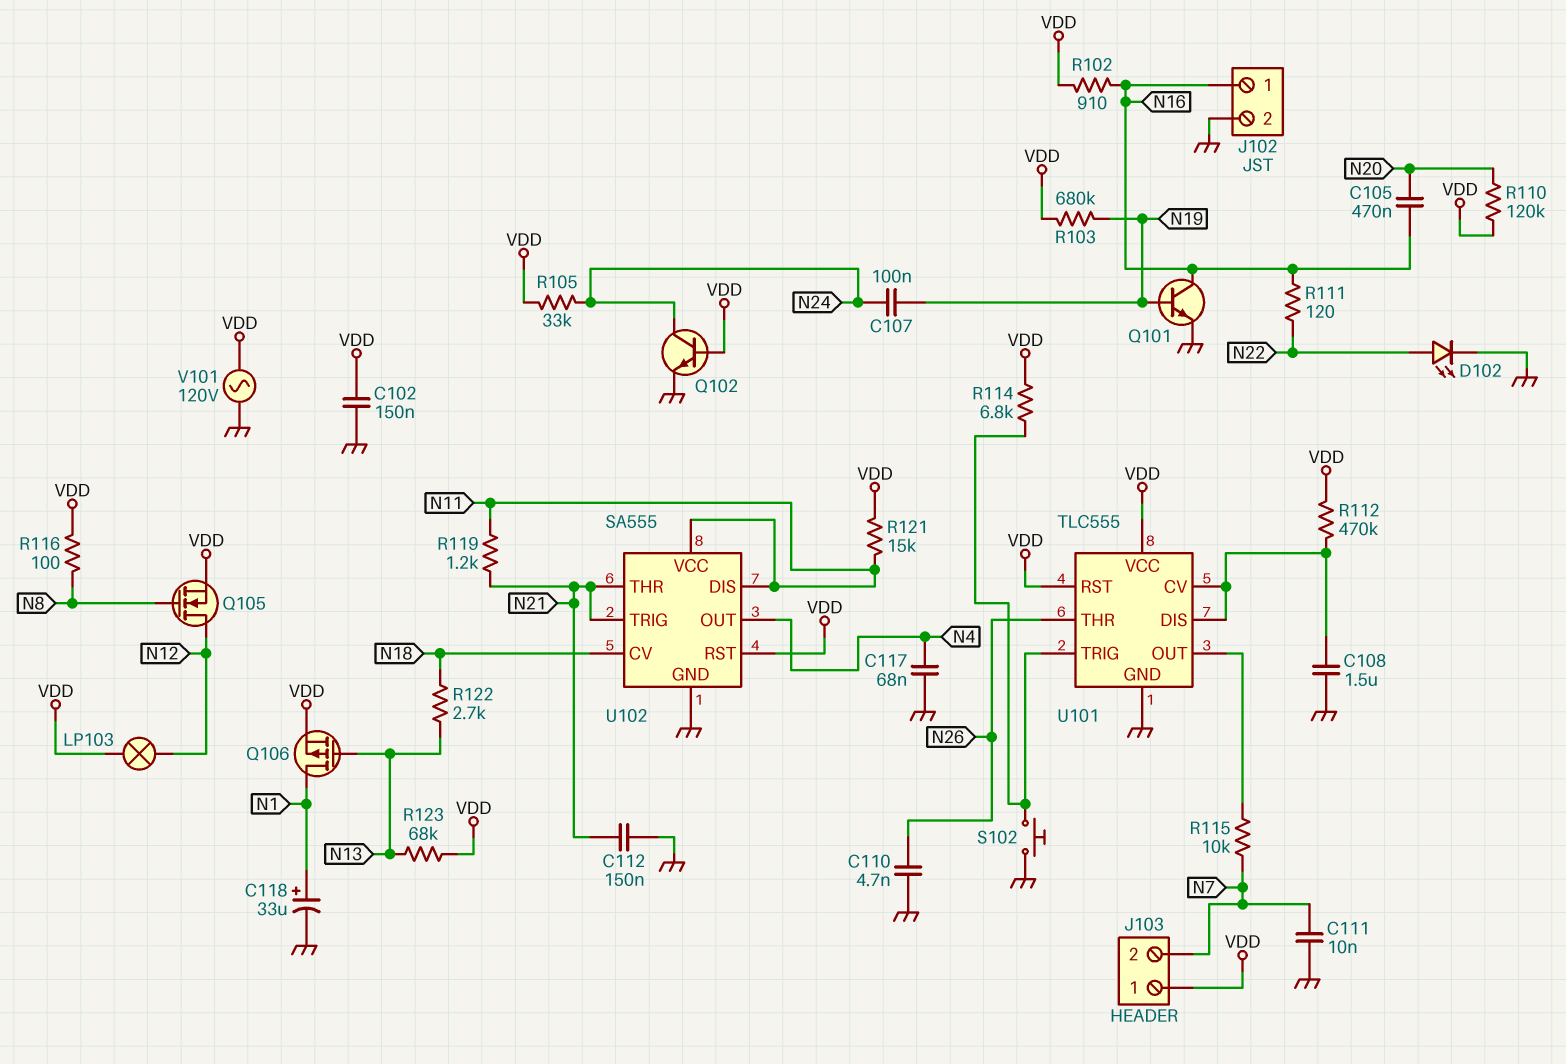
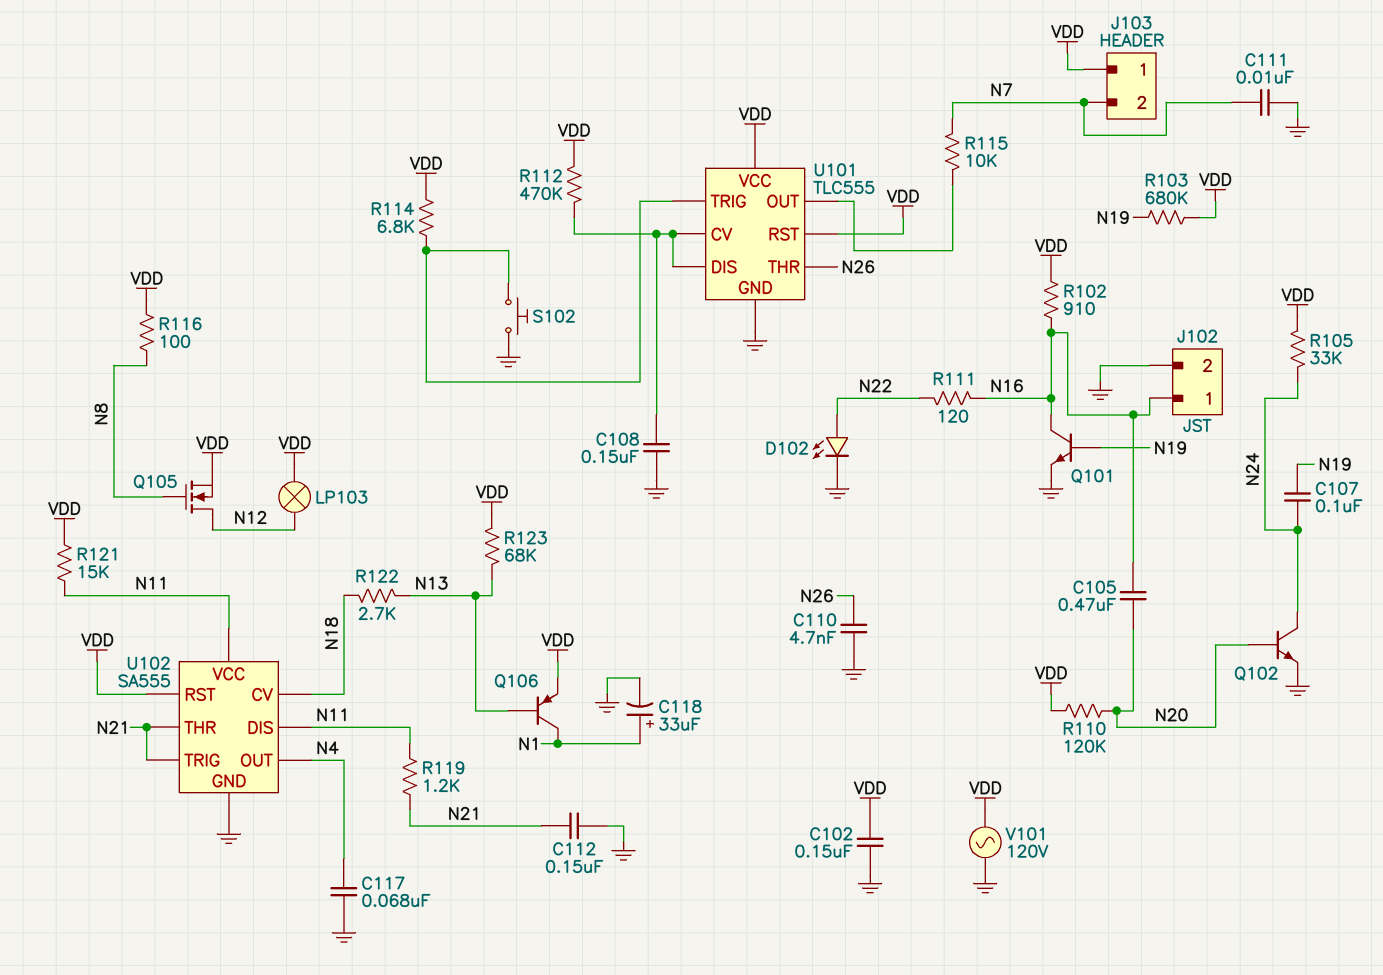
C108: 1.5uF (GND, U101/CV) -> 150nF (GND, U101/CV)
Q102: NPN (B VDD, C N24, E GND) -> NPN (B N20, C N24, E GND)
Q106: PMOS (G N13, D N1, S VDD) -> PNP (B N13, C N1, E VDD)

